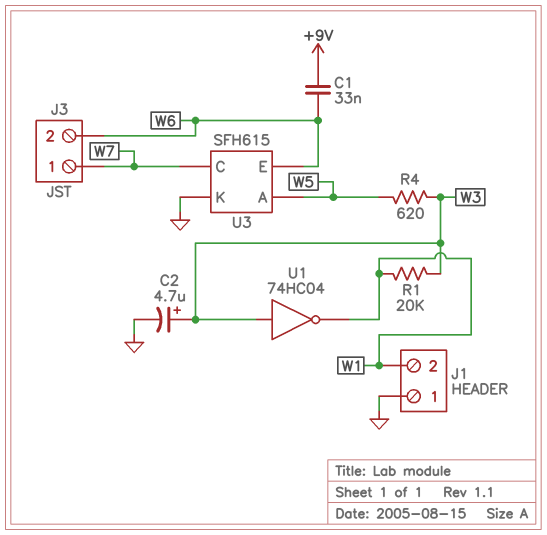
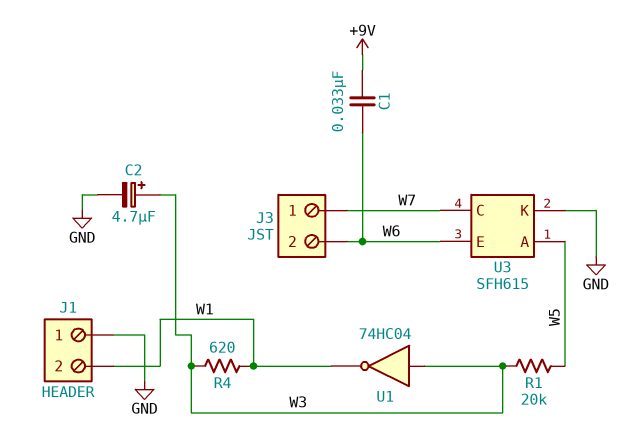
R1: 20k (W1, W3) -> 20k (W3, W5)
R4: 620 (W3, W5) -> 620 (W1, W3)

